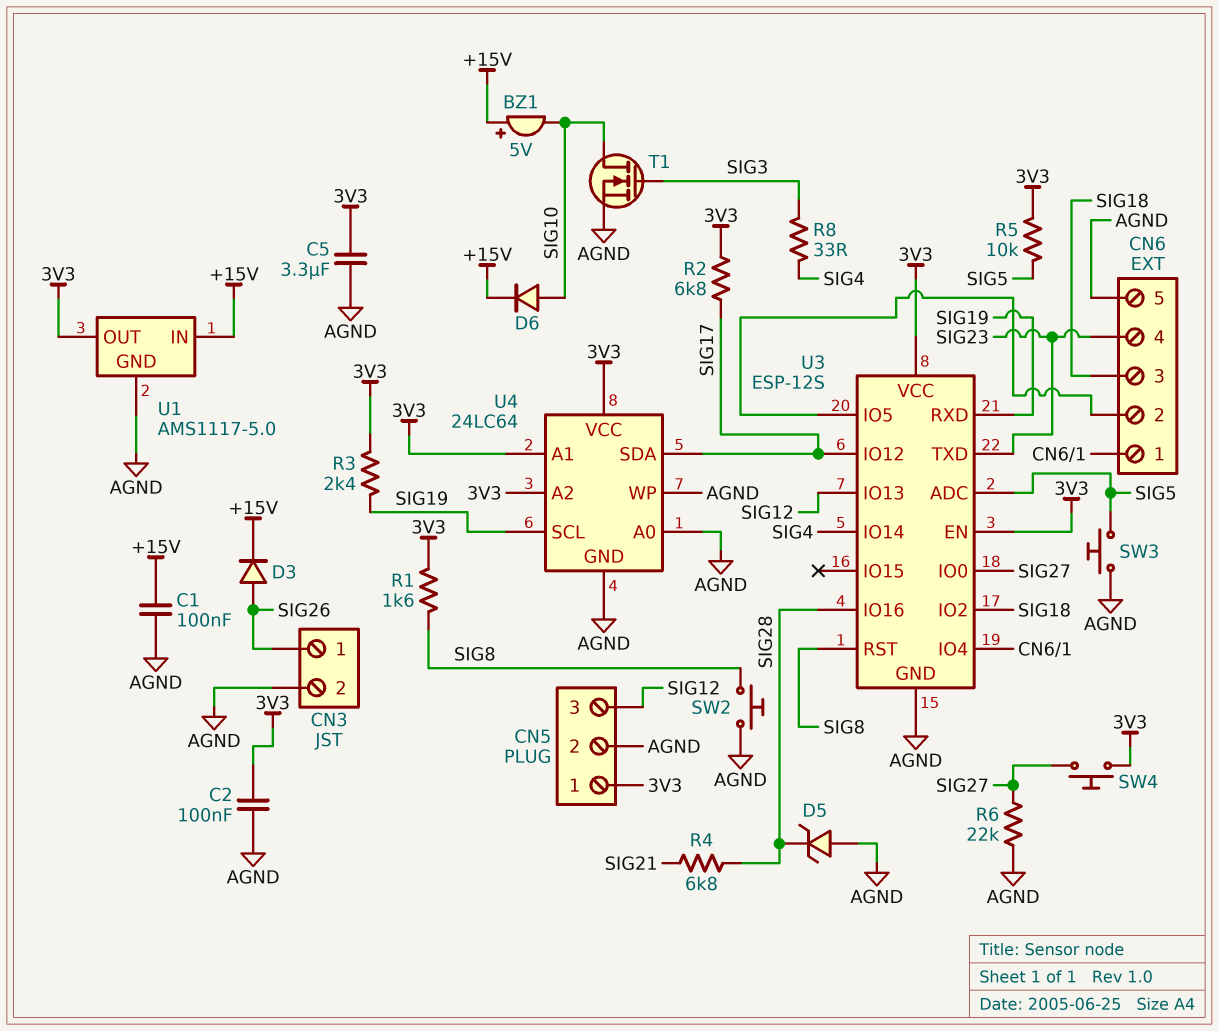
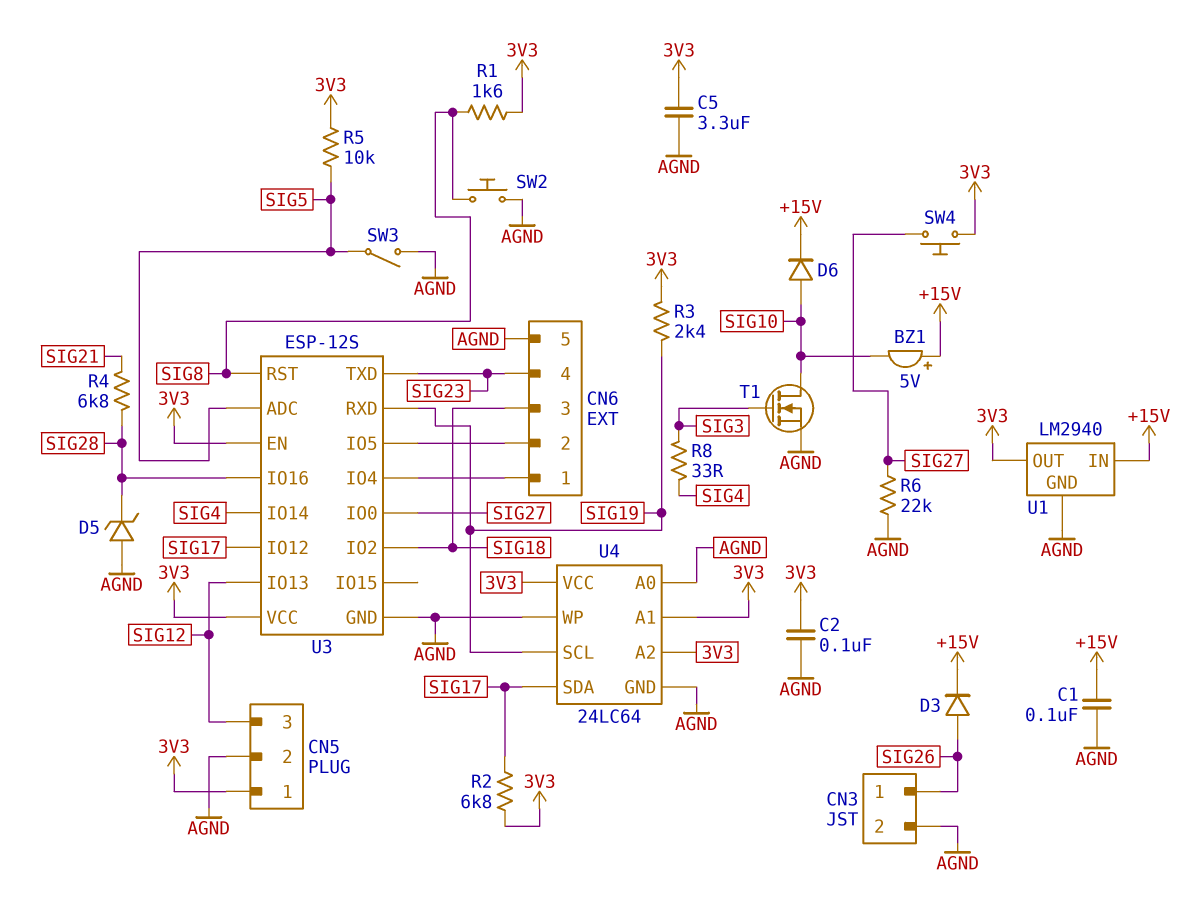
SW3: button (AGND, SIG5) -> switch (AGND, SIG5)
U1: AMS1117-5.0 -> LM2940

